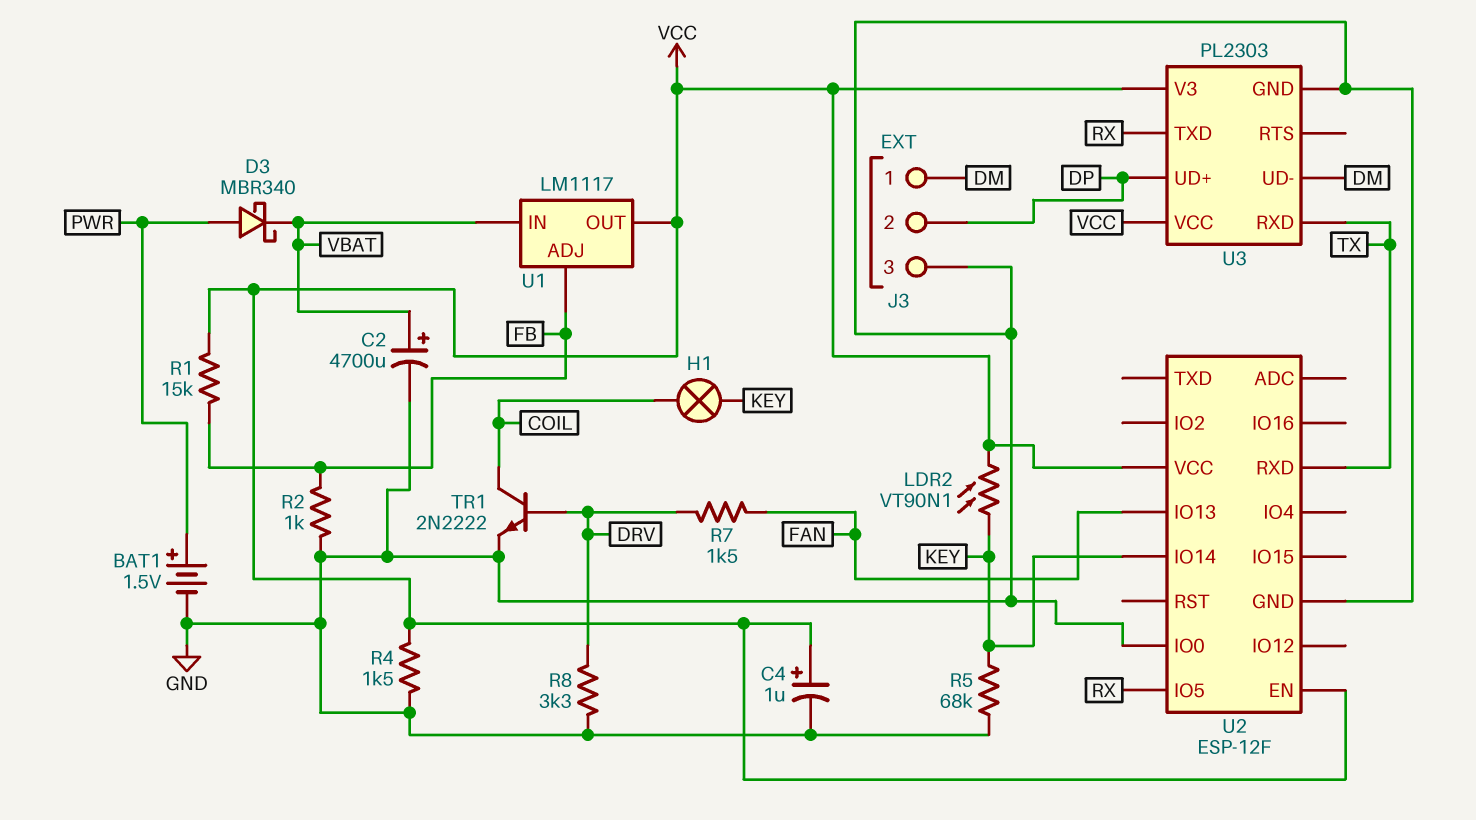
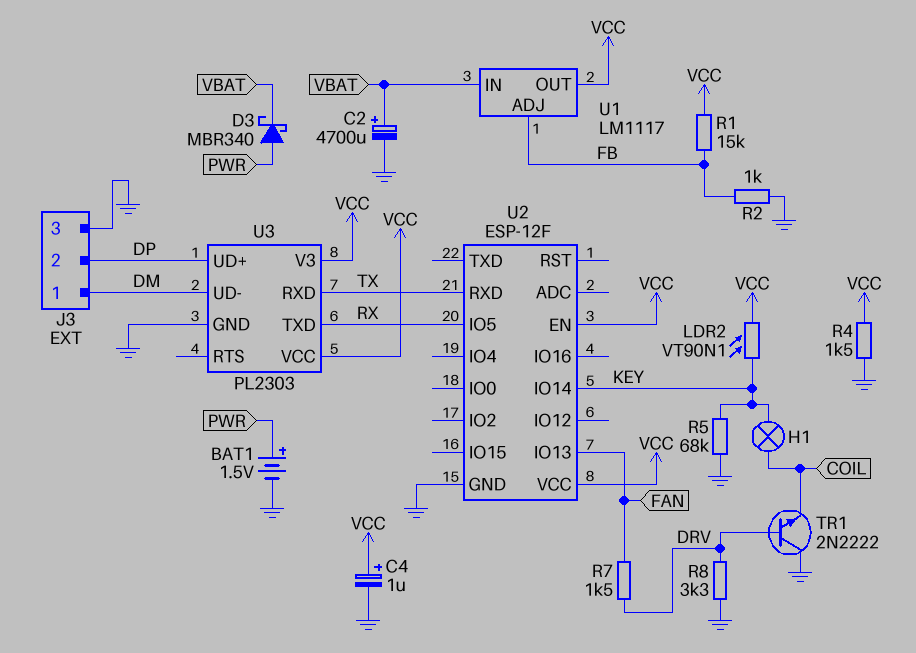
TR1: NPN 2N2222 (B DRV, C COIL, E GND) -> NPN 2N2222 (B DRV, C GND, E COIL)
U2 pin IO0: GND -> none

